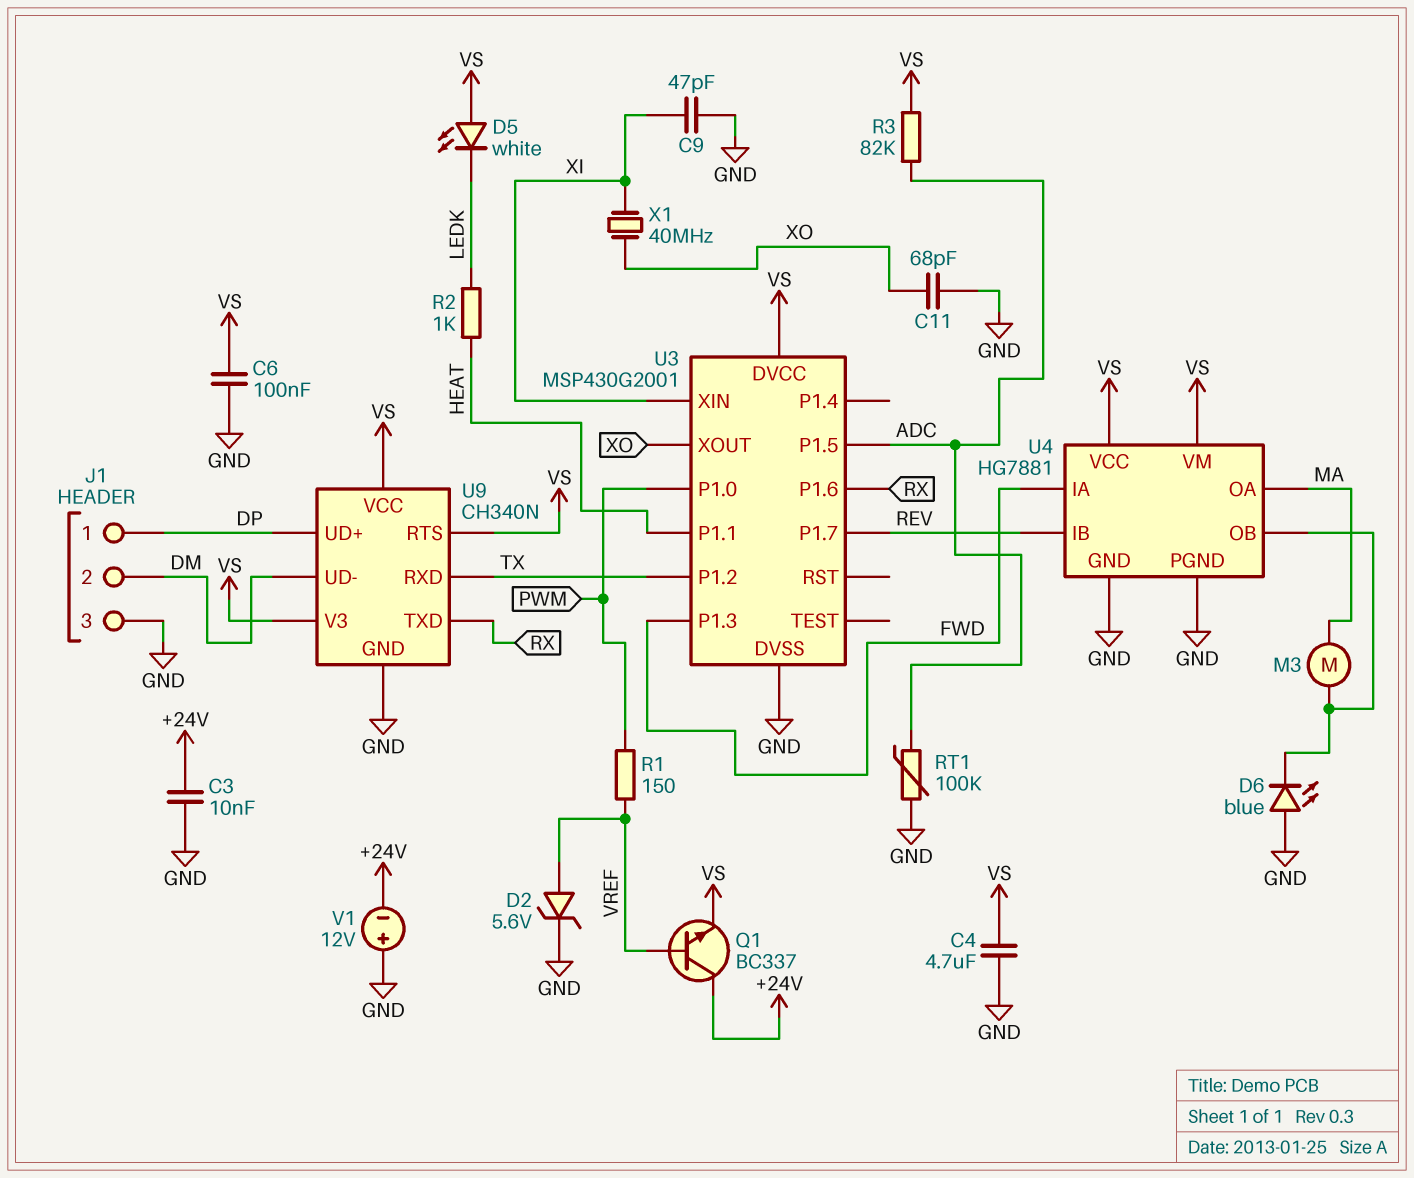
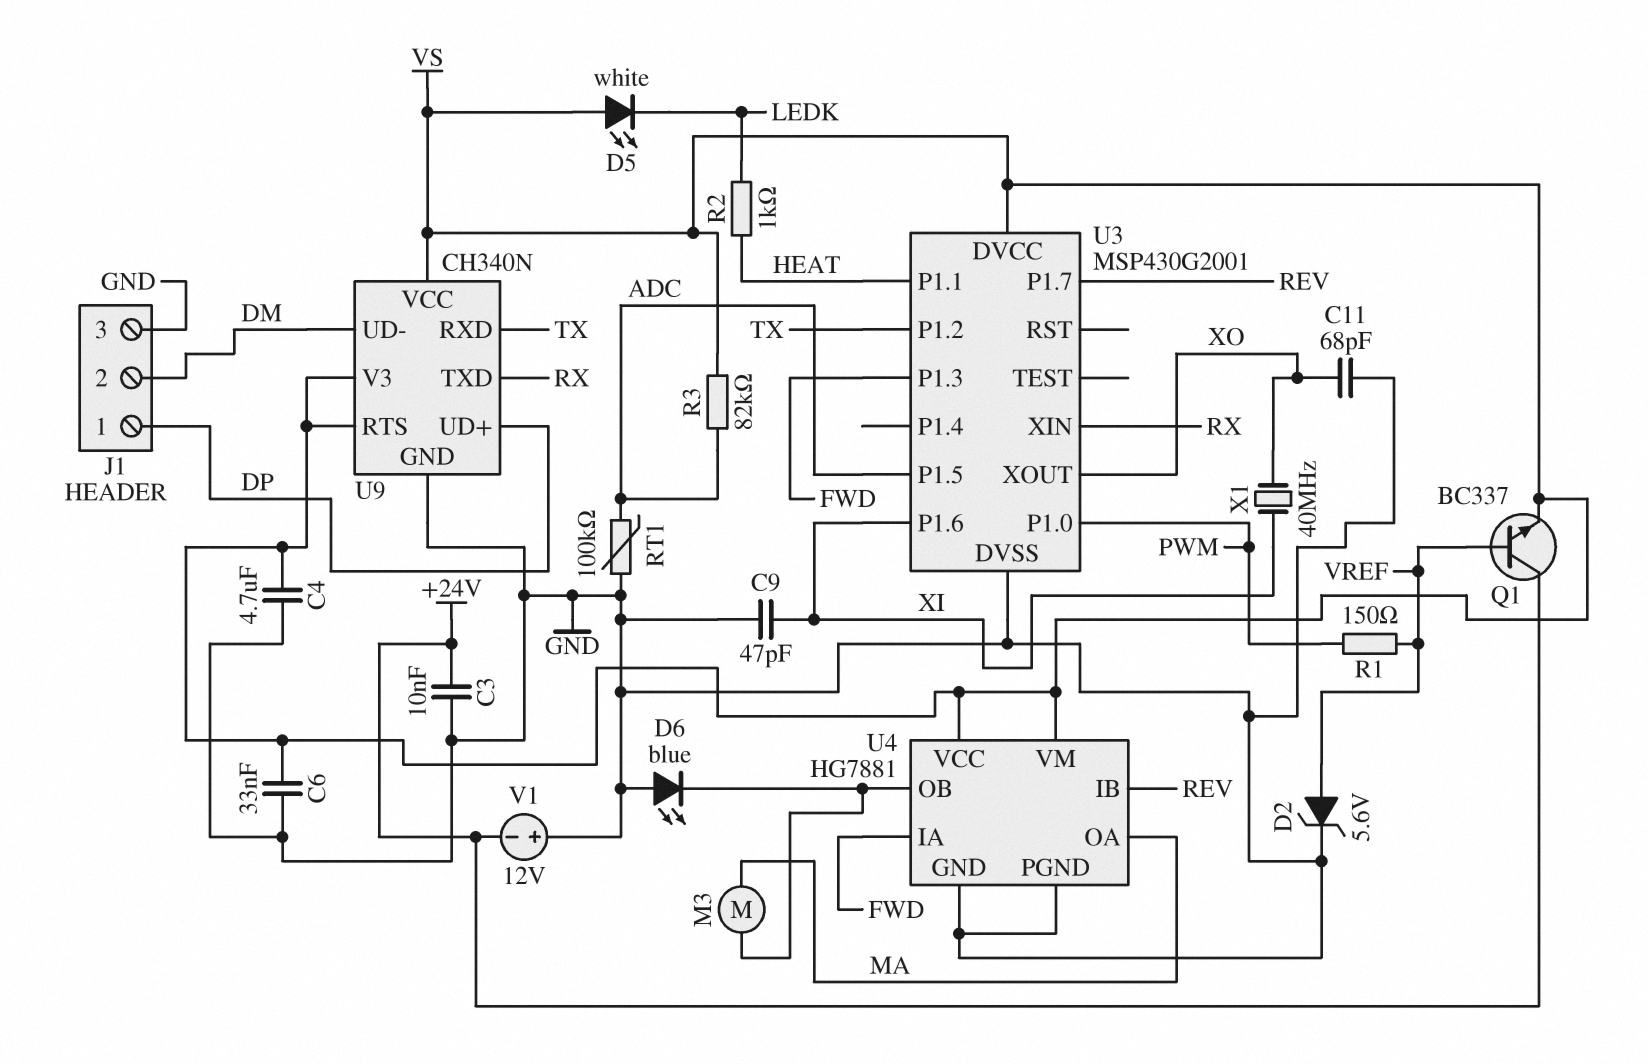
C6: 100nF (GND, VS) -> 33nF (GND, VS)
U3 pin P1.6: RX -> XI
U3 pin XIN: XI -> RX

